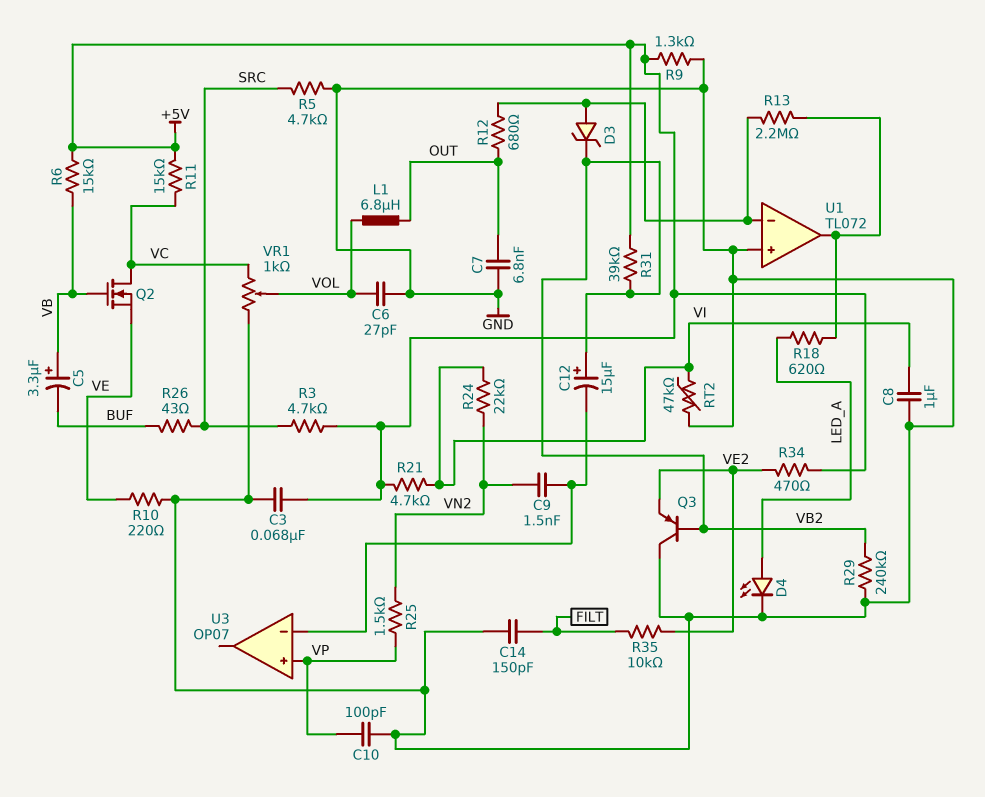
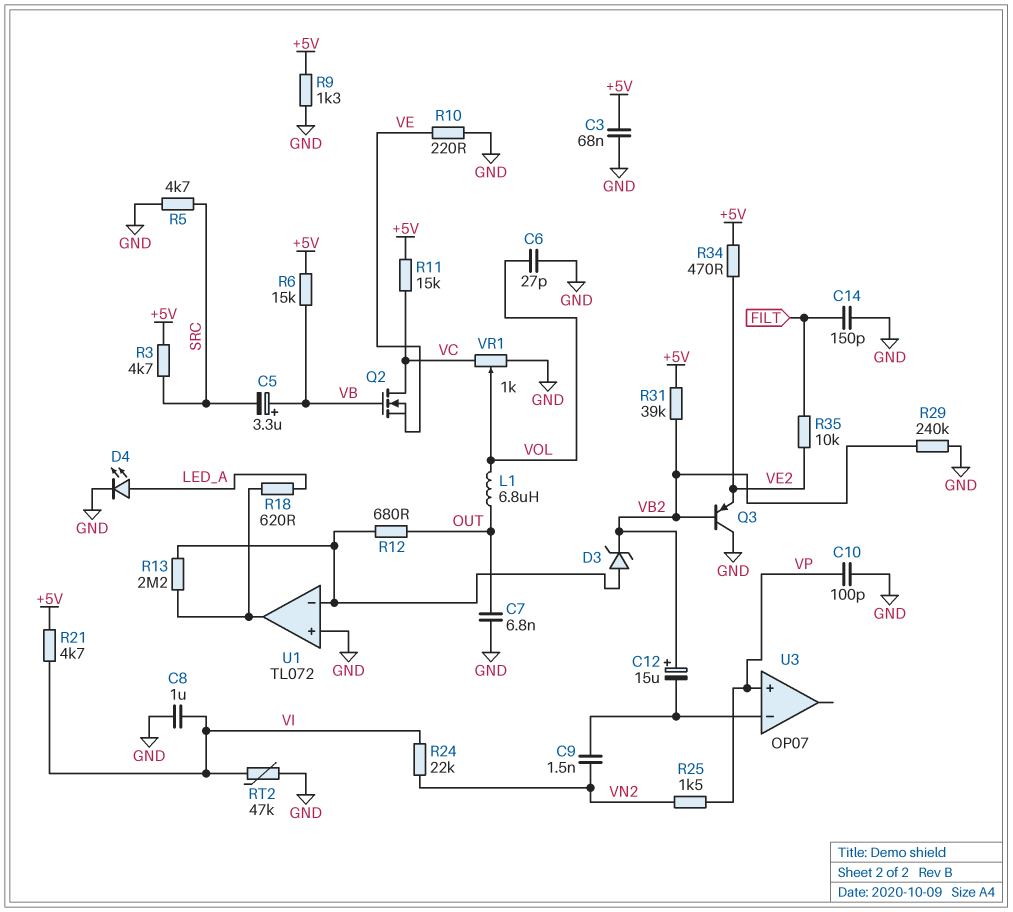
C5: 3.3uF (plus VB, minus BUF) -> 3.3uF (plus VB, minus SRC)
R26: 43 (BUF, SRC) -> none

